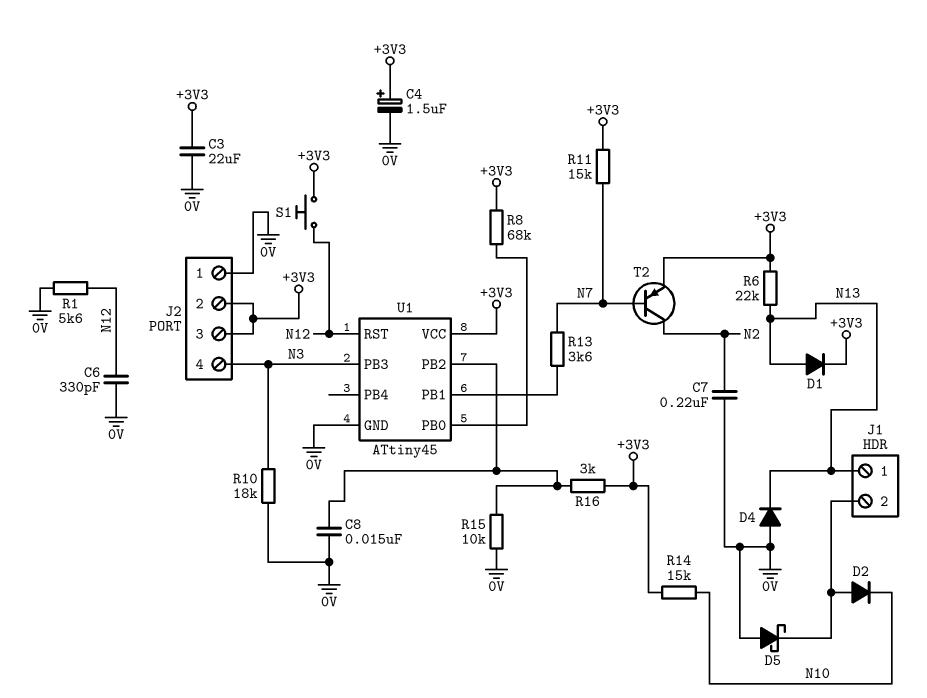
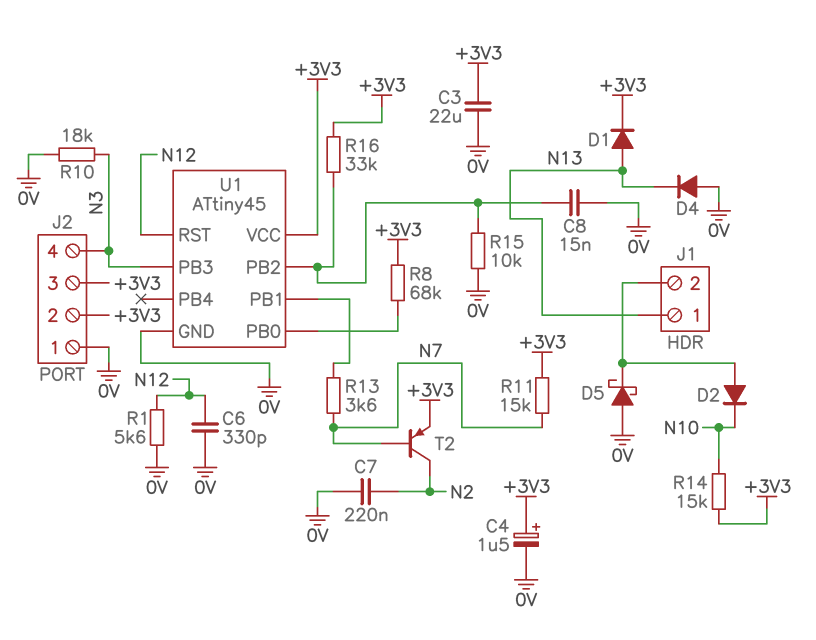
R6: 22k (+3V3, N13) -> none
R16: 3k (+3V3, U1/PB2) -> 33k (+3V3, U1/PB2)
S1: button (+3V3, N12) -> none

